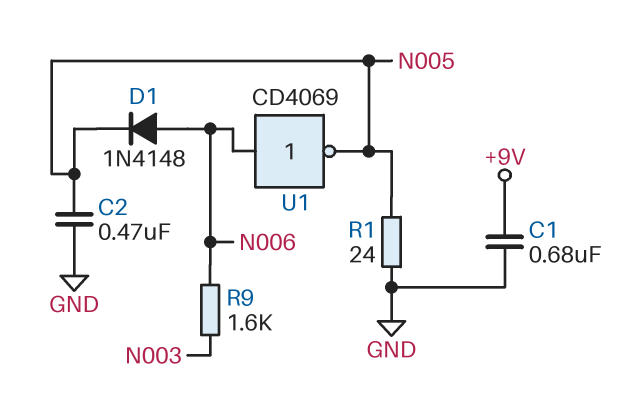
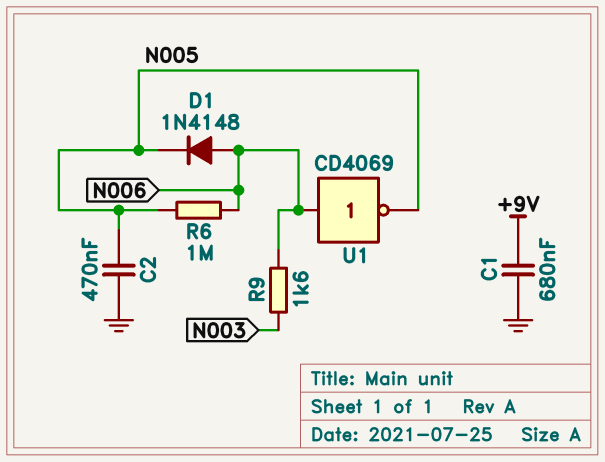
R1: 24 (GND, N005) -> none
R6: none -> 1M (N005, N006)

